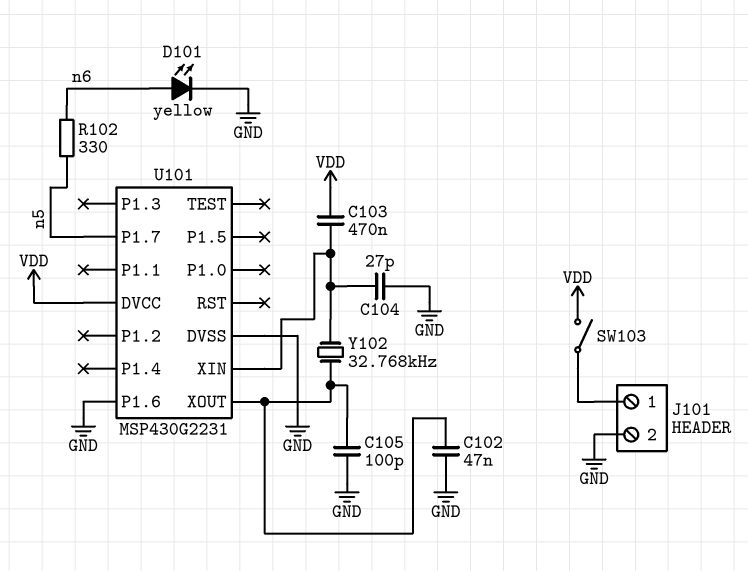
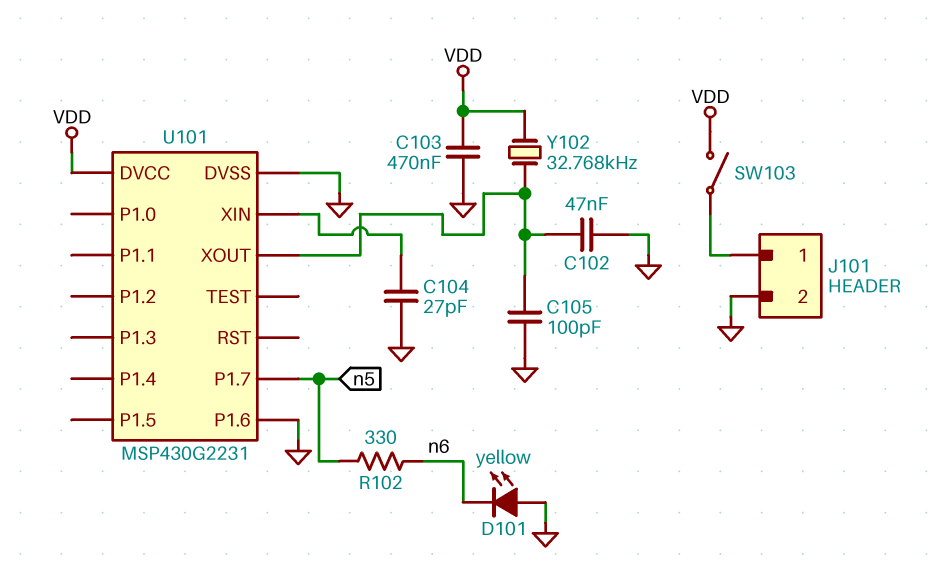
C103: 470nF (U101/XIN, VDD) -> 470nF (GND, VDD)
D101: LED yellow (A n6, K GND) -> LED yellow (A GND, K n6)
Y102: 32.768kHz (U101/XIN, U101/XOUT) -> 32.768kHz (U101/XOUT, VDD)

